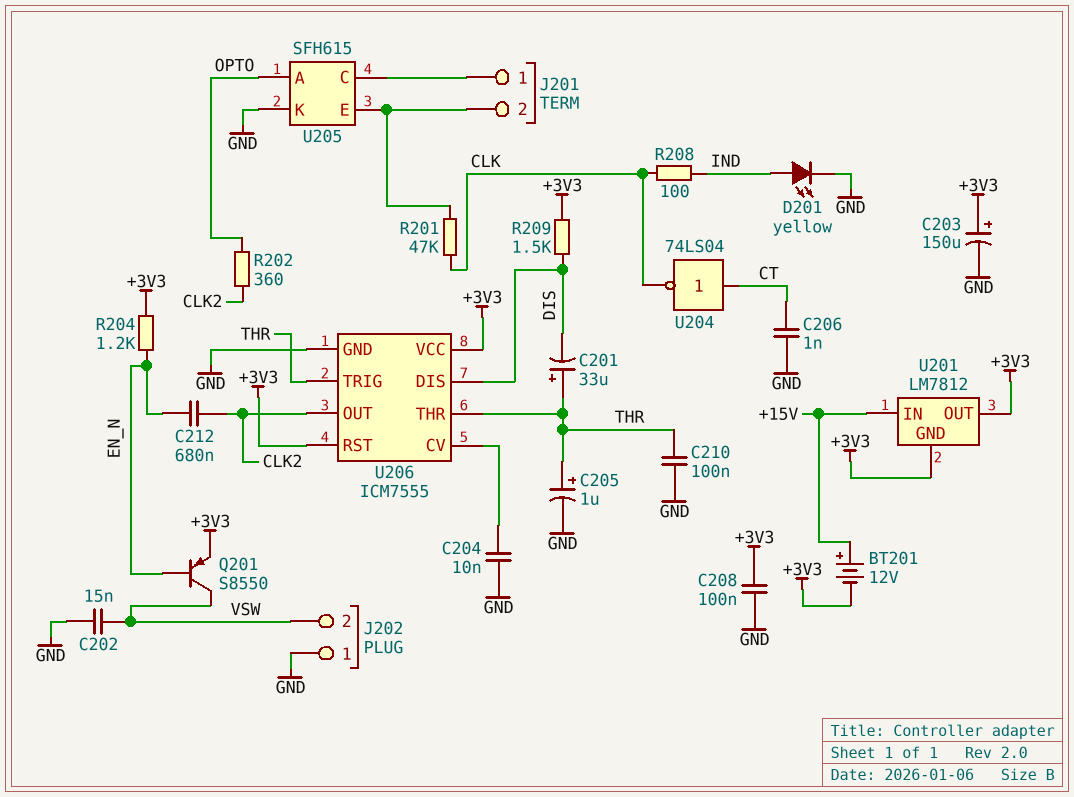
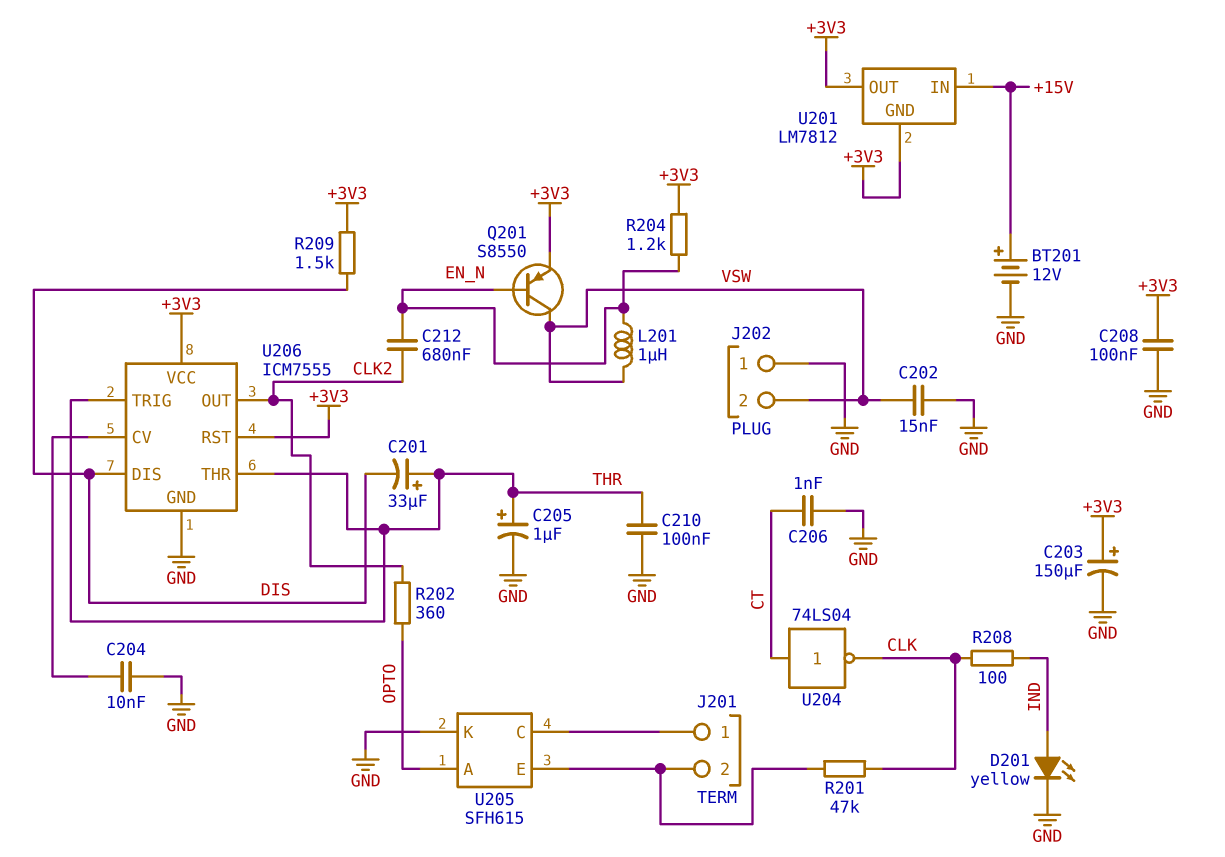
BT201: 12V (plus +15V, minus +3V3) -> 12V (plus +15V, minus GND)
L201: none -> 1uH (EN_N, VSW)

